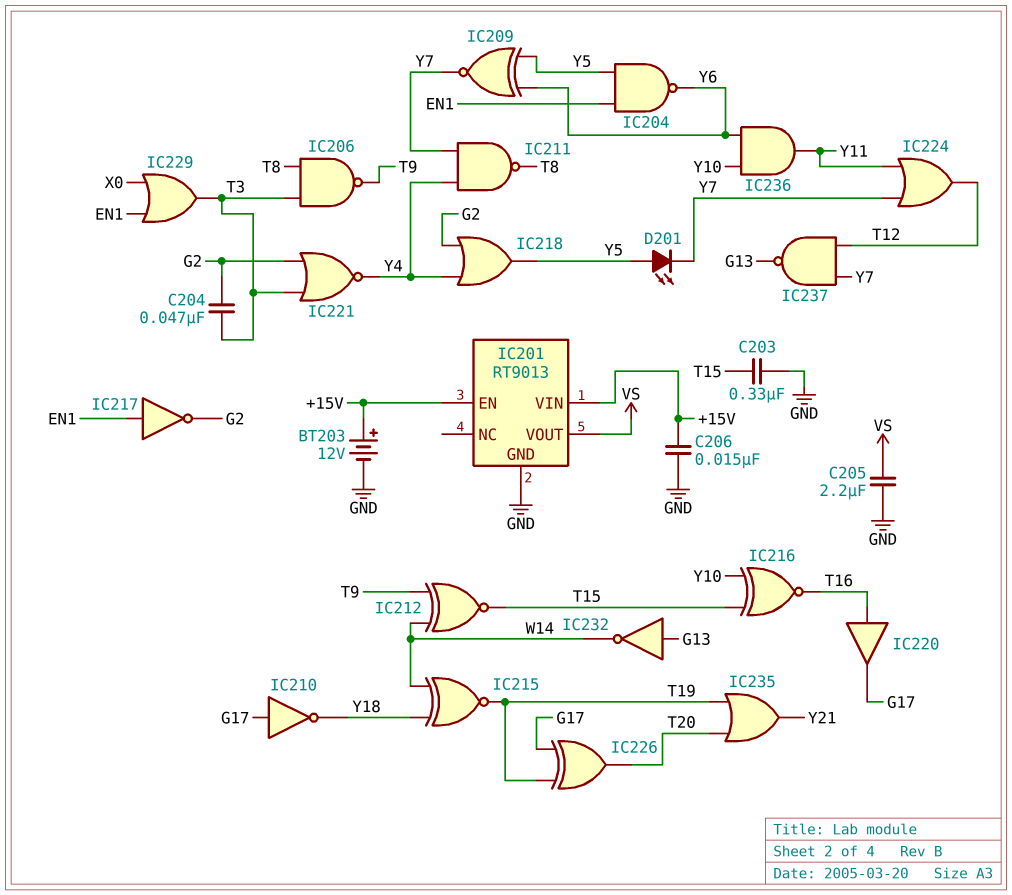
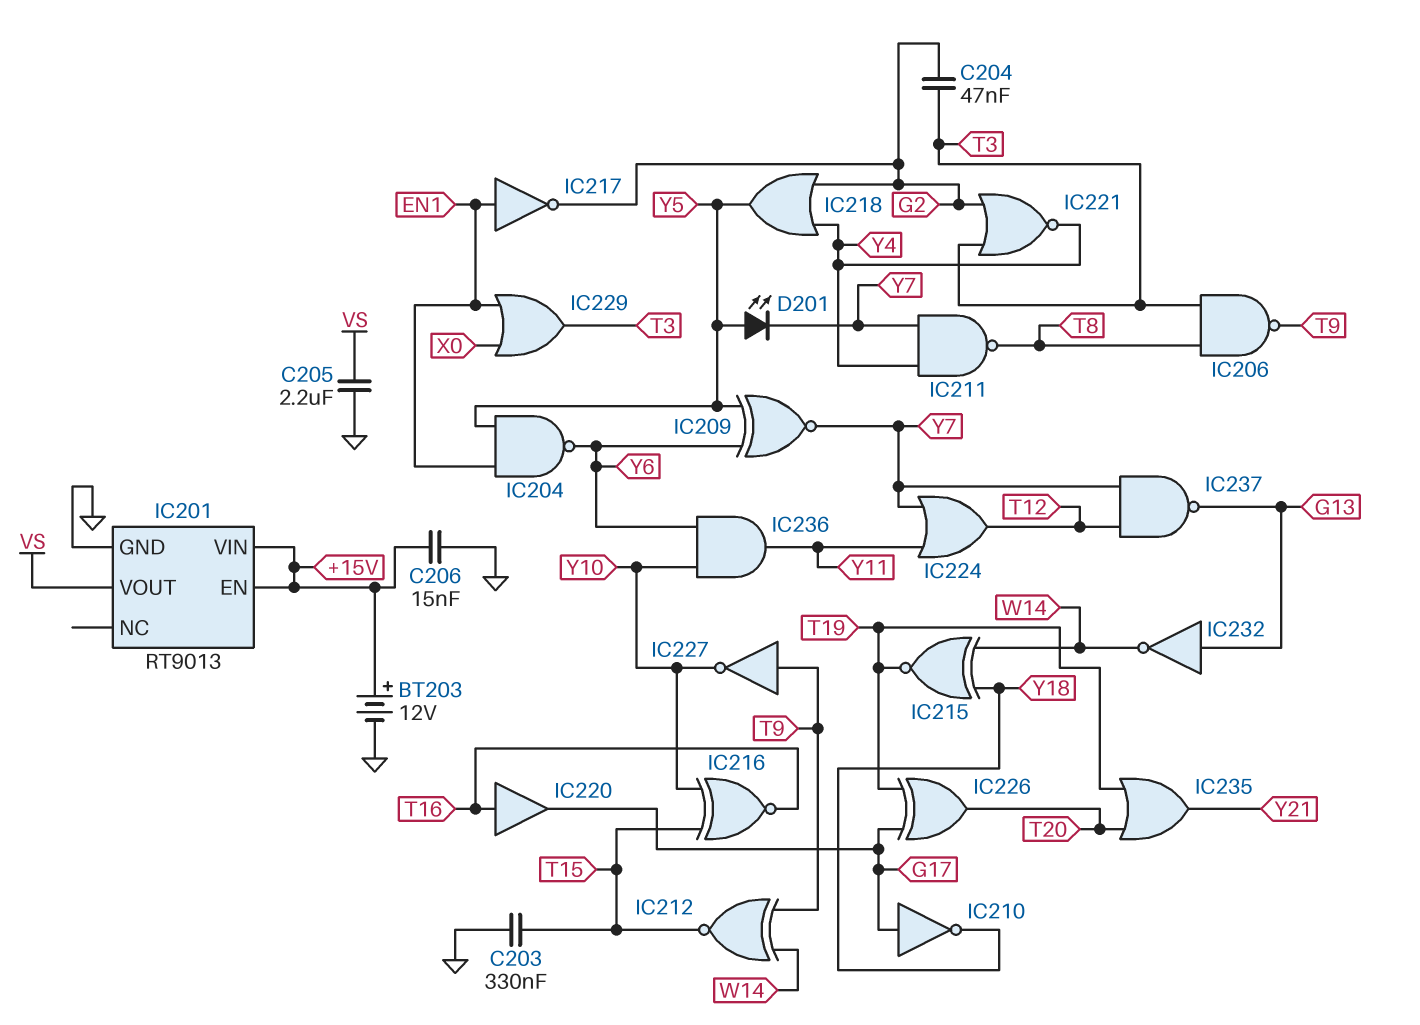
IC227: none -> NOT (in T9, out Y10)

